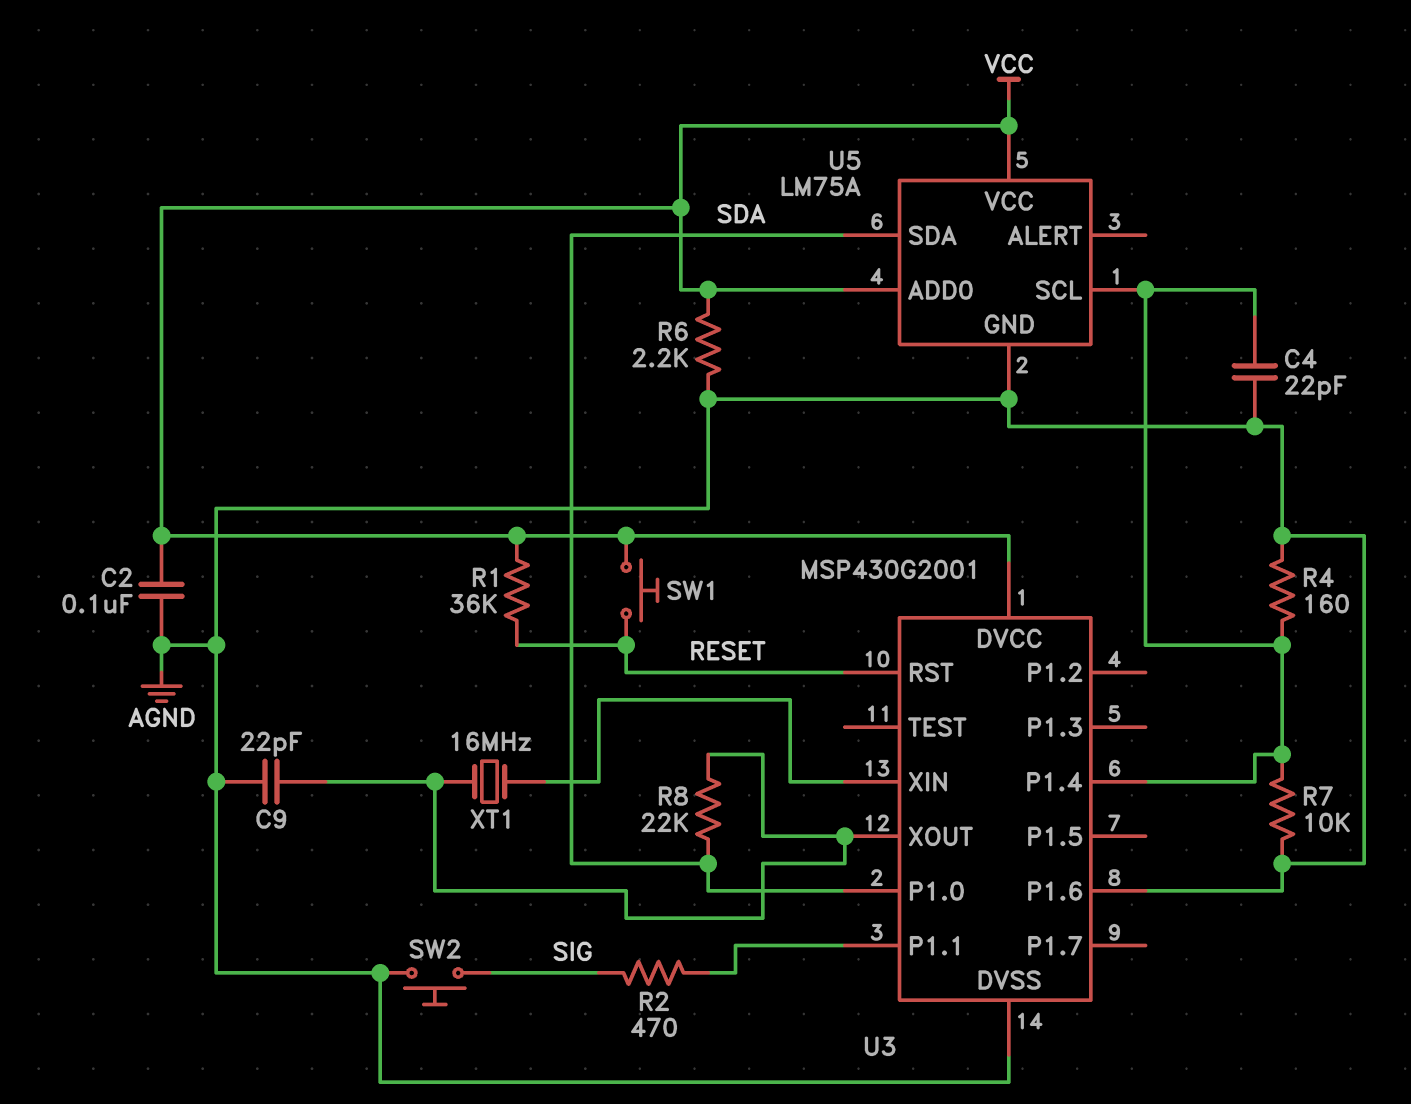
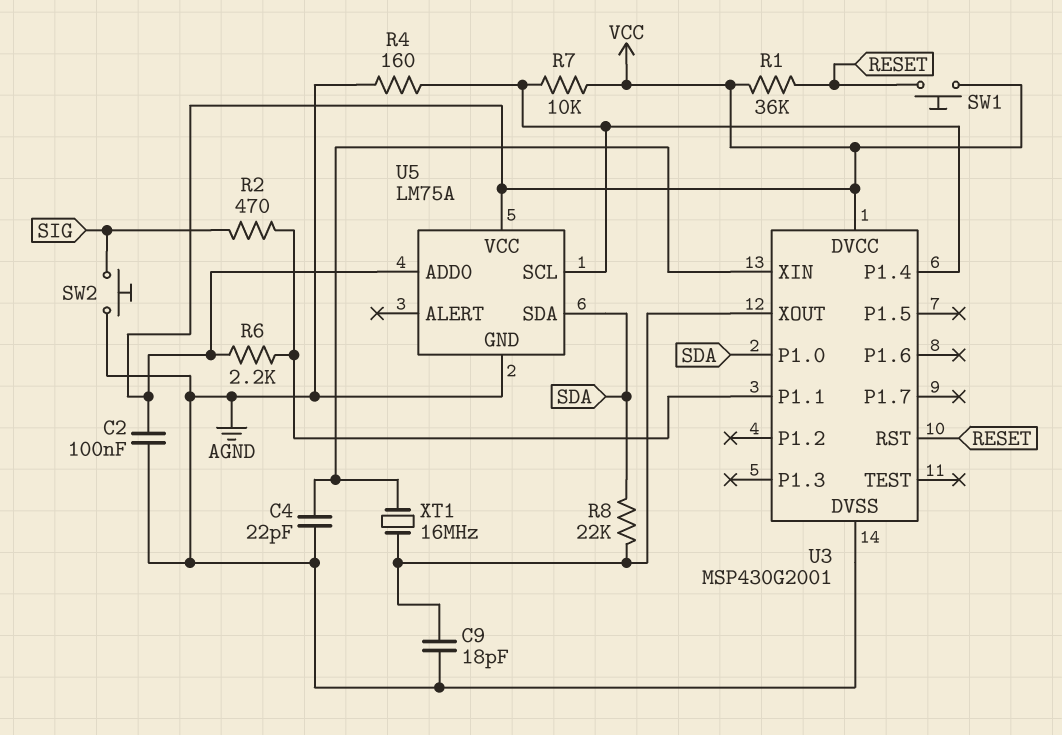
C4: 22pF (AGND, U3/P1.4) -> 22pF (AGND, U3/XIN)
C9: 22pF (AGND, U3/XOUT) -> 18pF (AGND, U3/XOUT)
R6: 2.2k (AGND, VCC) -> 2.2k (U3/P1.1, VCC)
R7: 10k (AGND, U3/P1.4) -> 10k (U3/P1.4, VCC)
U3 pin P1.6: AGND -> none

